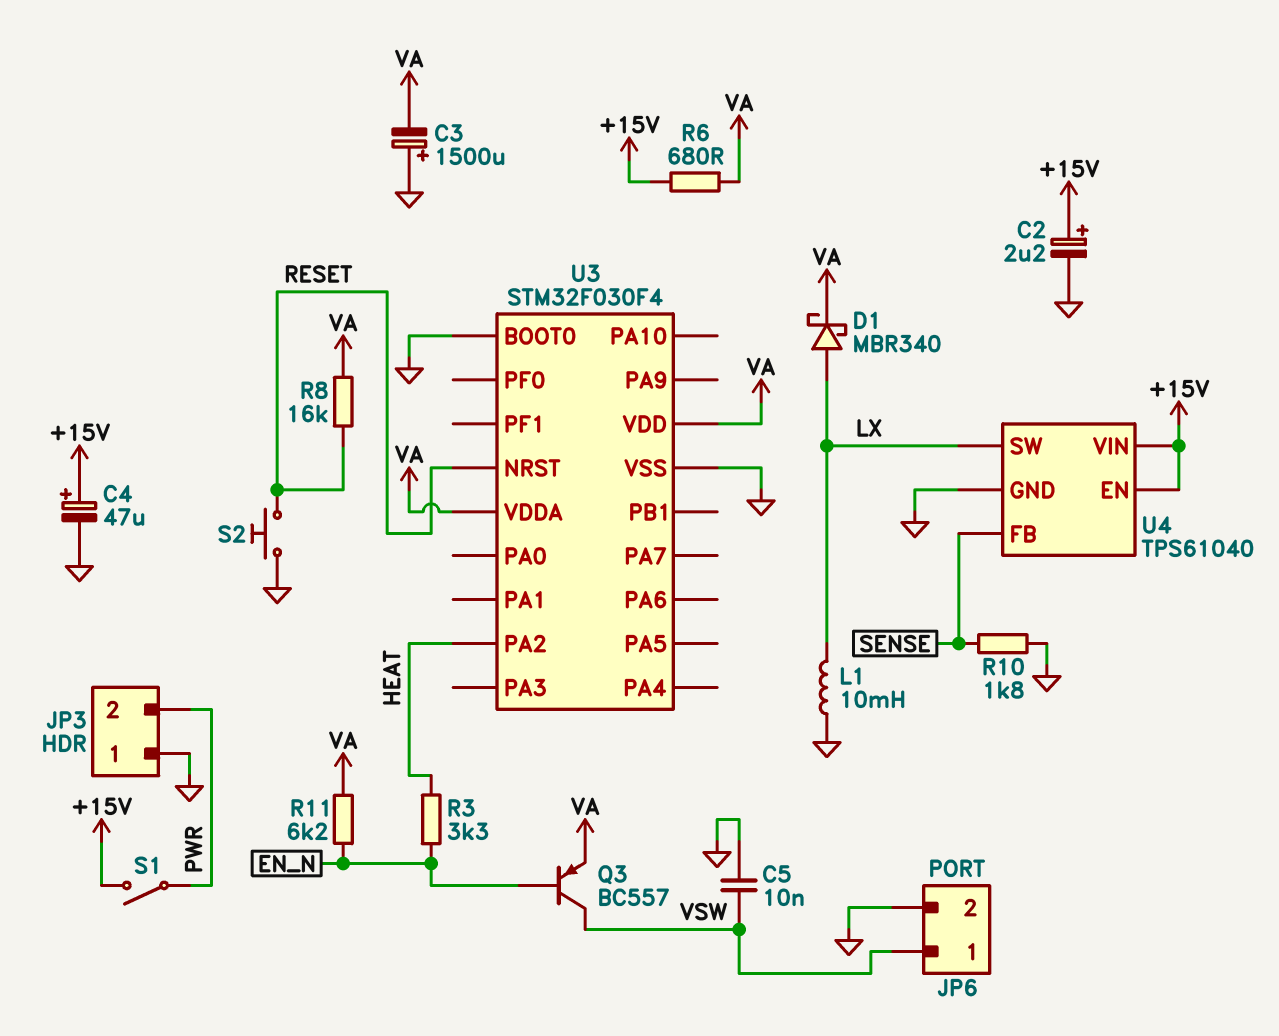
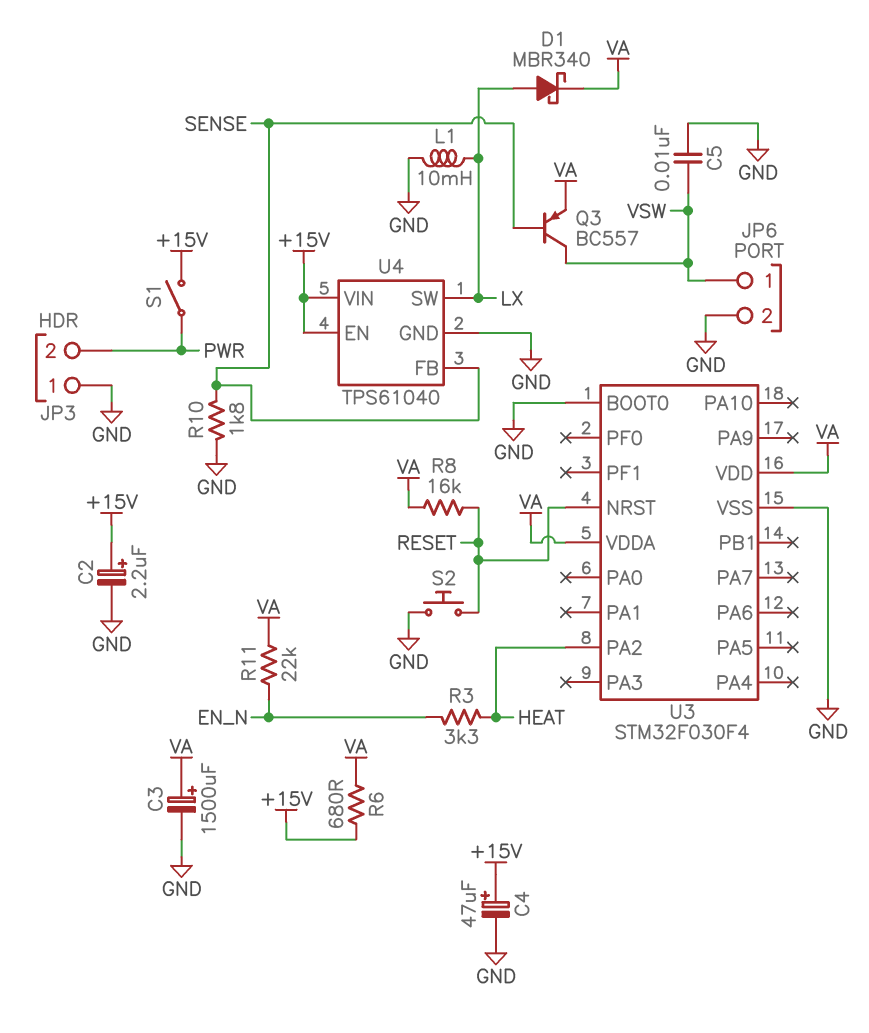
C3: 1500uF (plus GND, minus VA) -> 1500uF (plus VA, minus GND)
Q3: PNP BC557 (B EN_N, C VSW, E VA) -> PNP BC557 (B SENSE, C VSW, E VA)
R11: 6.2k (EN_N, VA) -> 22k (EN_N, VA)

